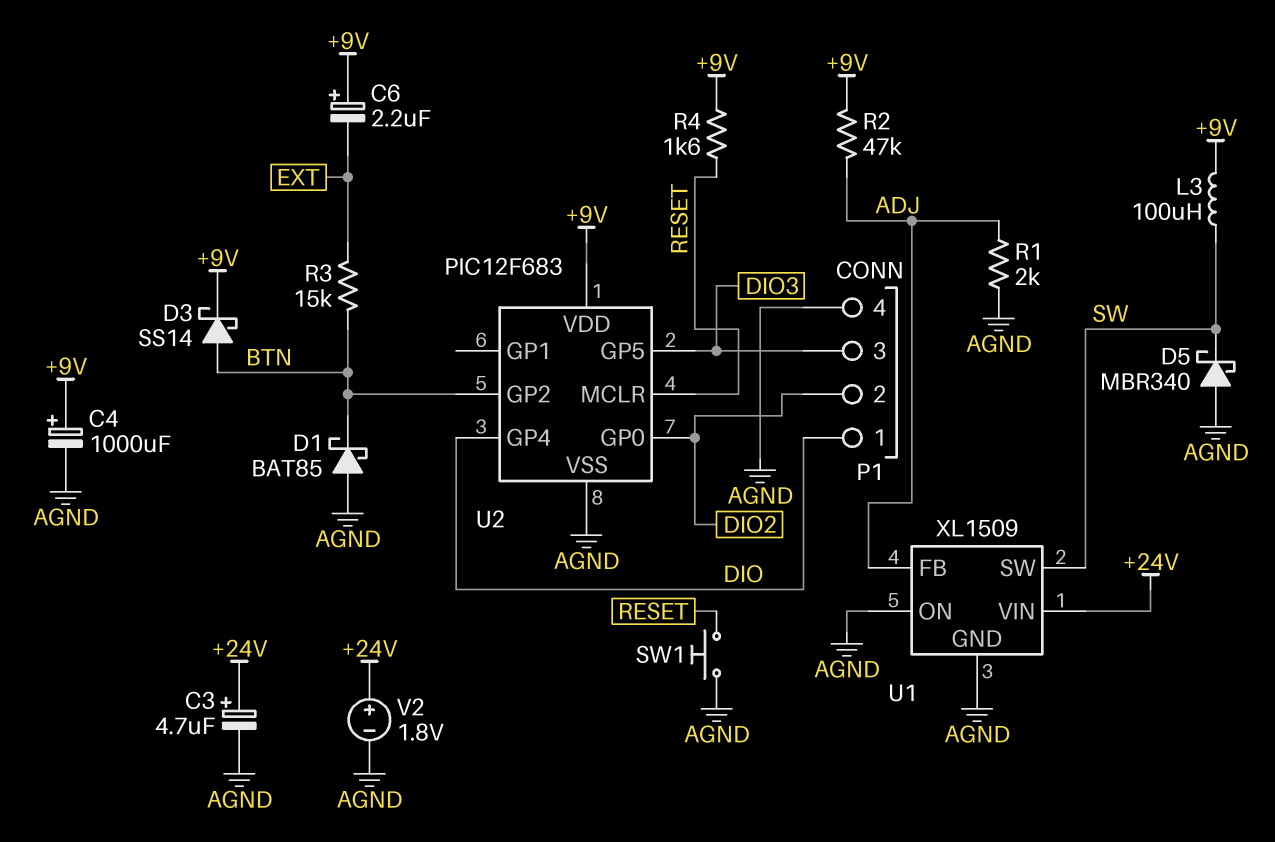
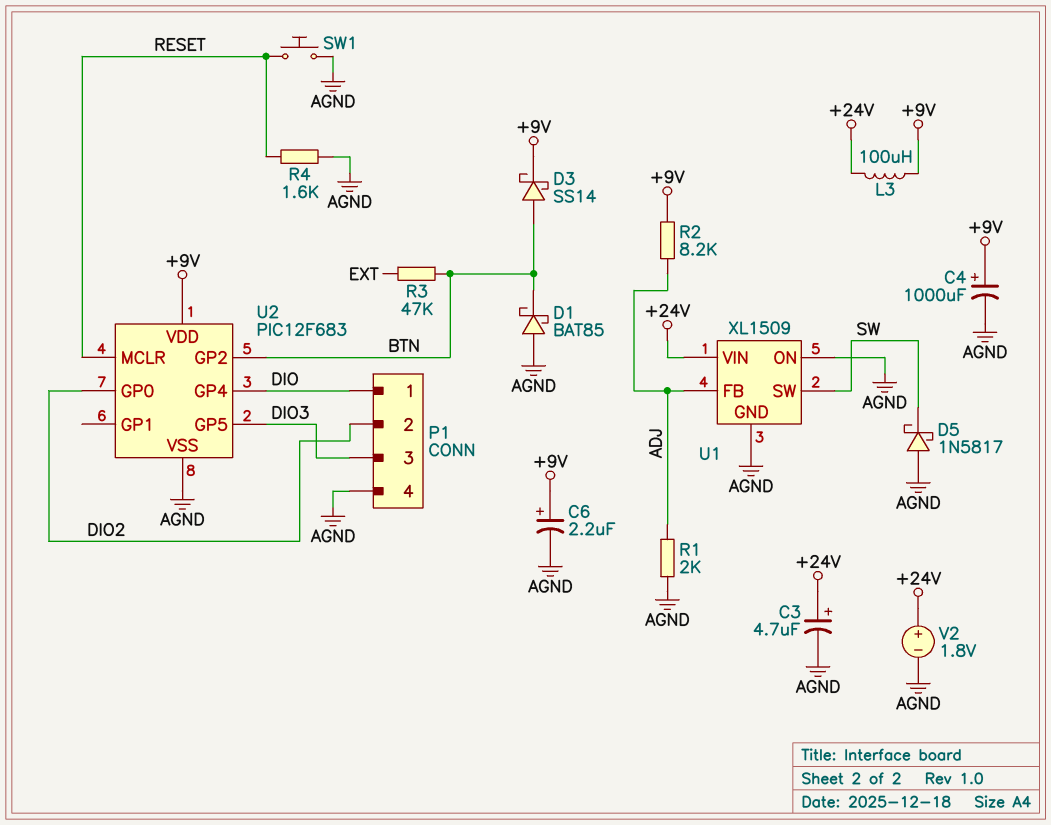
C6: 2.2uF (plus +9V, minus EXT) -> 2.2uF (plus +9V, minus AGND)
D5: schottky MBR340 (A AGND, K SW) -> schottky 1N5817 (A AGND, K SW)
L3: 100uH (+9V, SW) -> 100uH (+9V, +24V)
R2: 47k (+9V, ADJ) -> 8.2k (+9V, ADJ)
R3: 15k (BTN, EXT) -> 47k (BTN, EXT)
R4: 1.6k (+9V, RESET) -> 1.6k (AGND, RESET)

